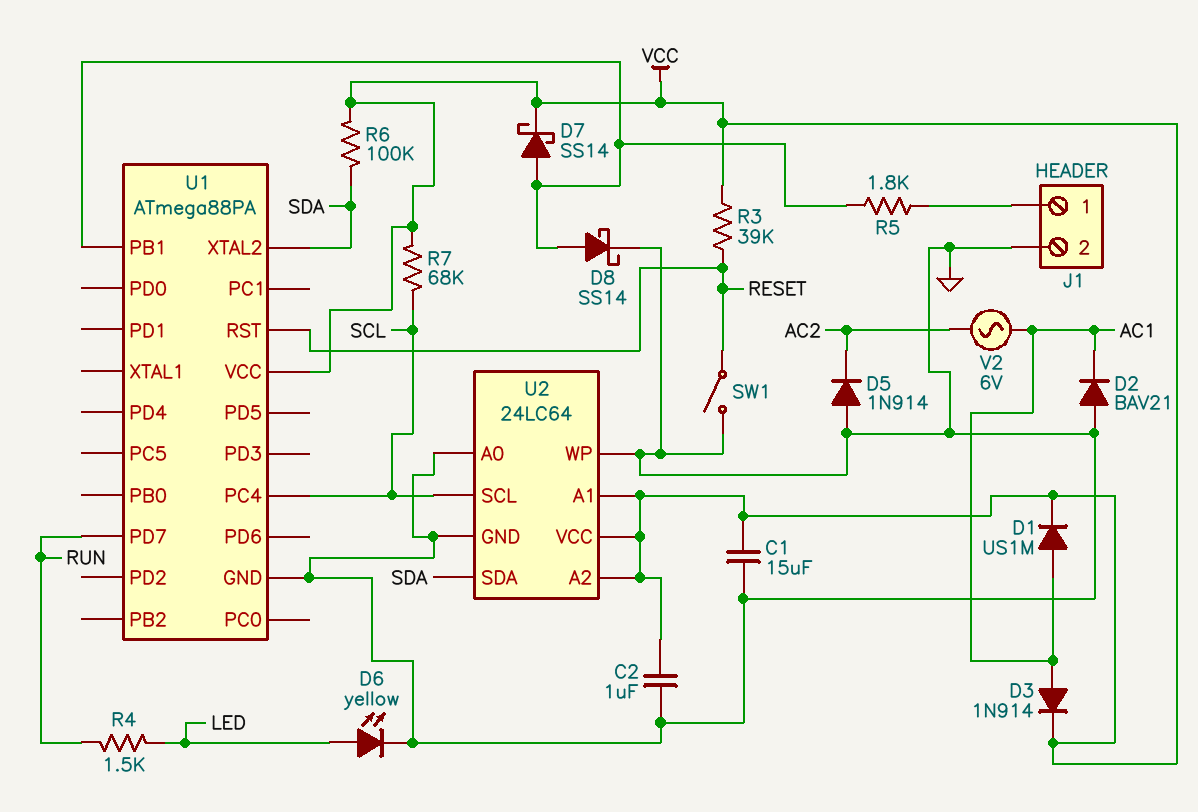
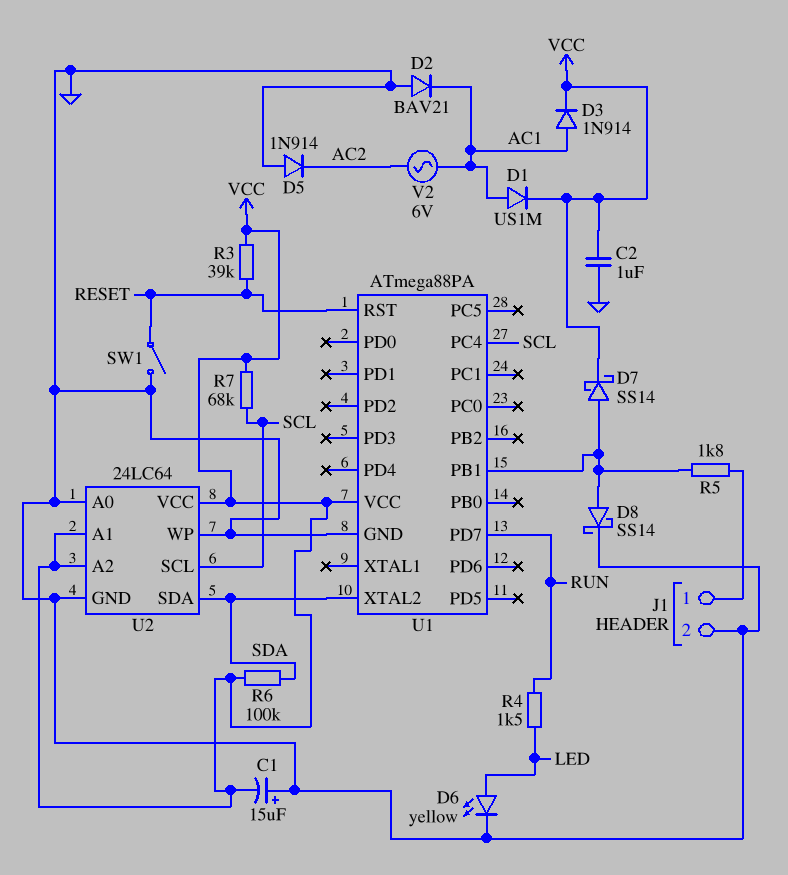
C1: 15uF (GND, VCC) -> 15uF (plus GND, minus VCC)

